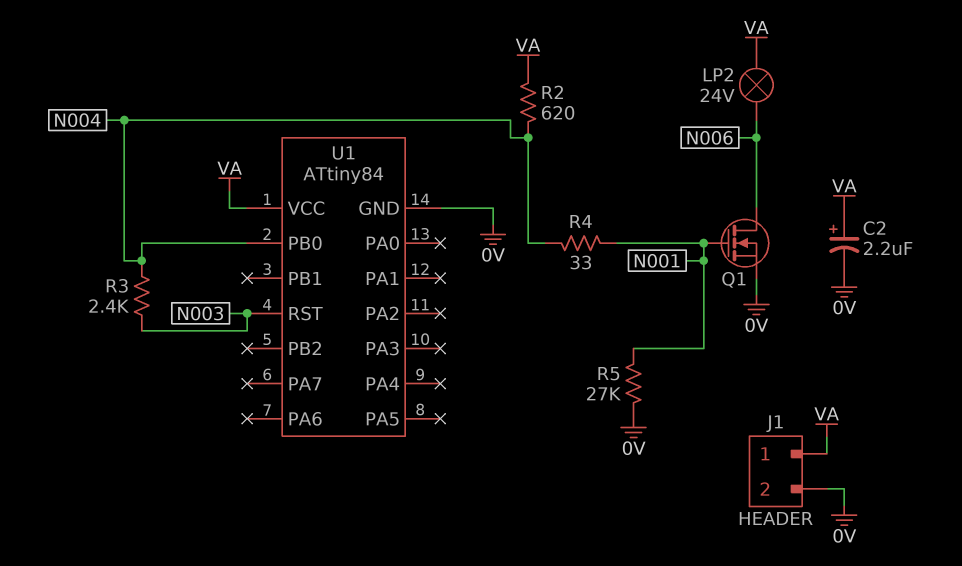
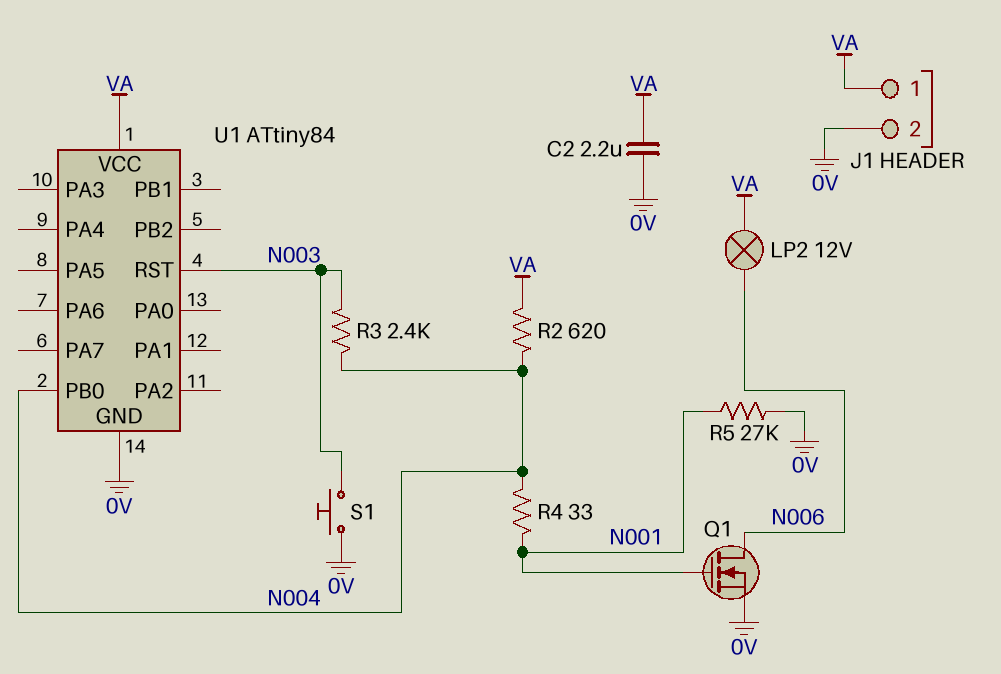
C2: 2.2uF (plus VA, minus 0V) -> 2.2uF (0V, VA)
LP2: lamp 24V (N006, VA) -> lamp 12V (N006, VA)
S1: none -> button (0V, N003)

